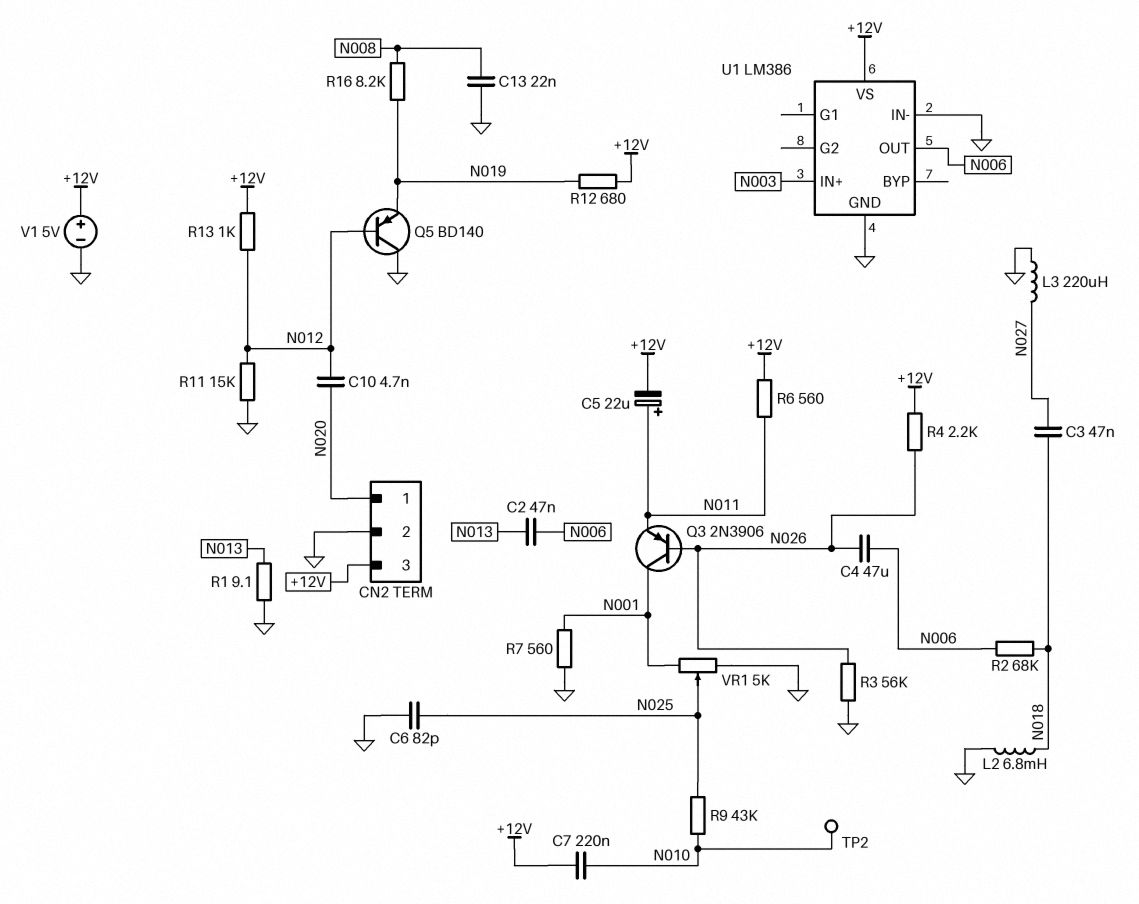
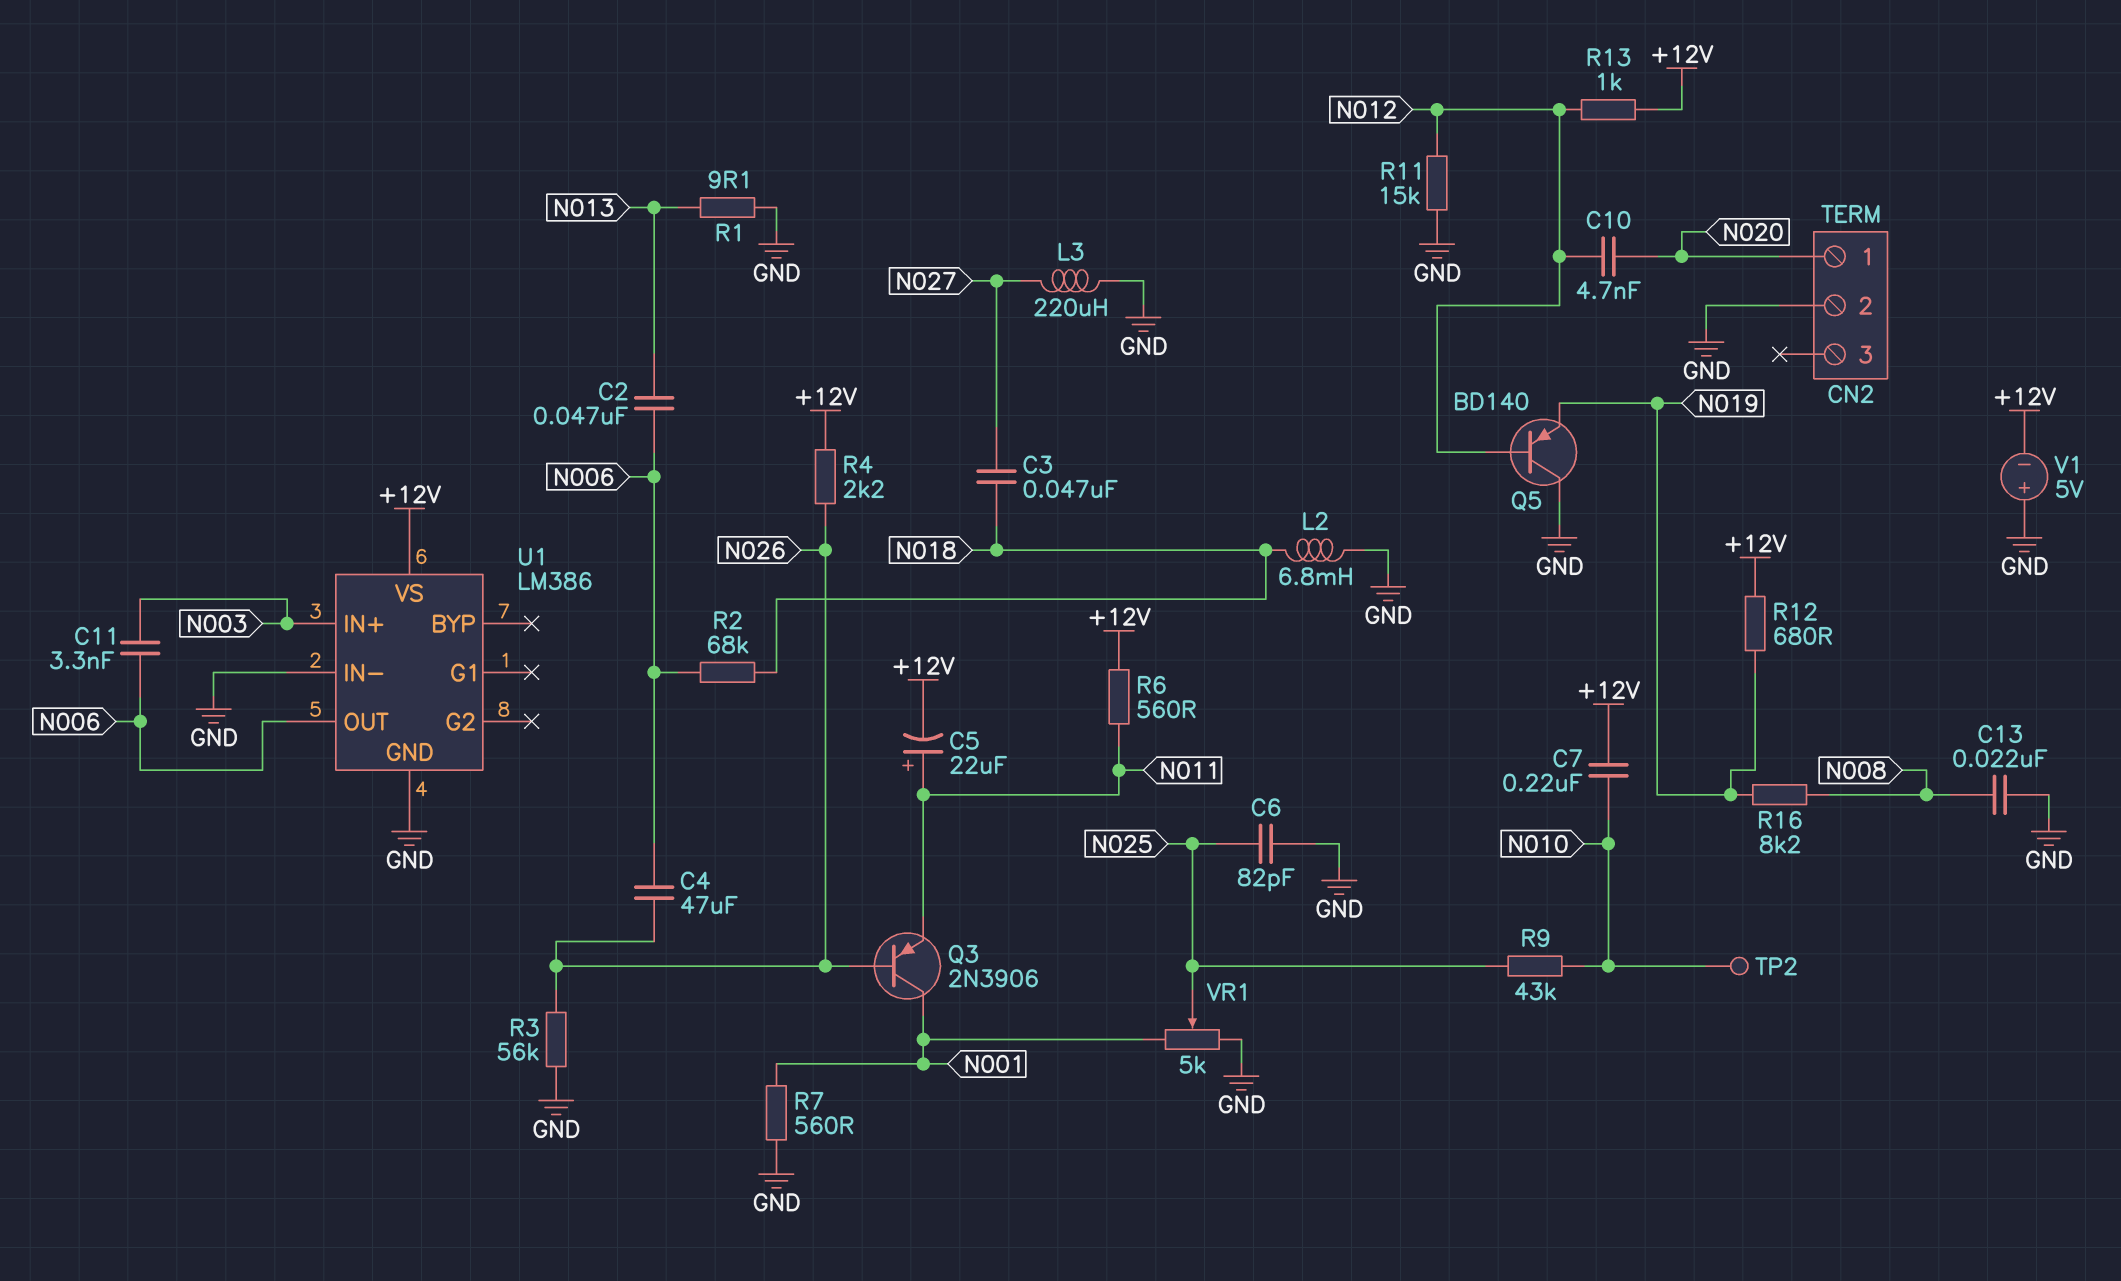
C11: none -> 3.3nF (N003, N006)
CN2 pin 3: +12V -> none
V1: 5V (plus +12V, minus GND) -> 5V (plus GND, minus +12V)

